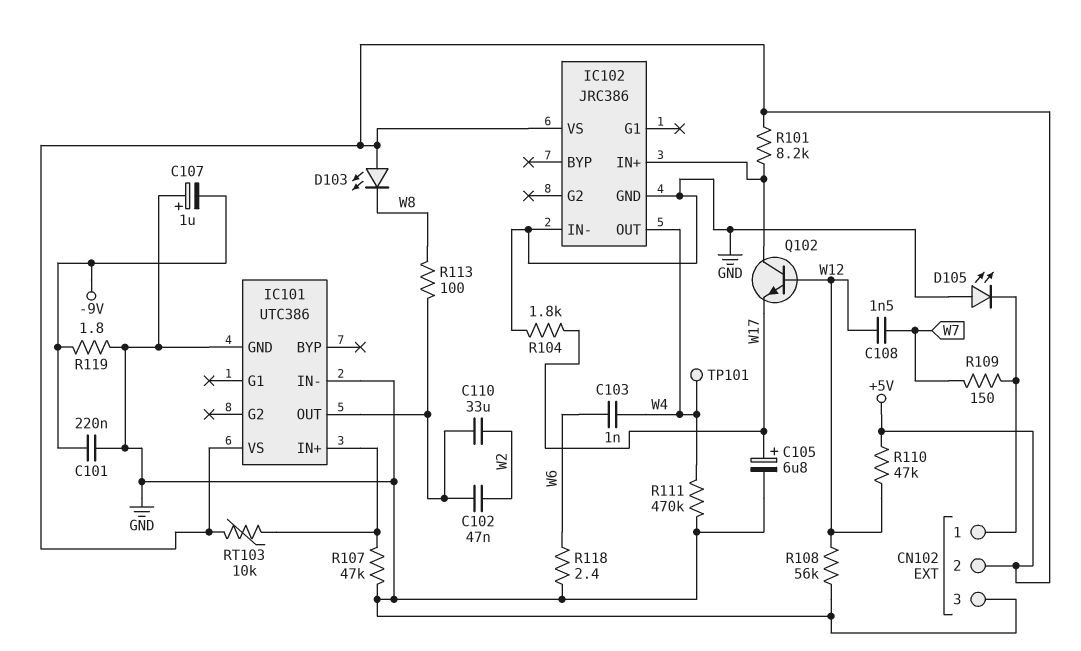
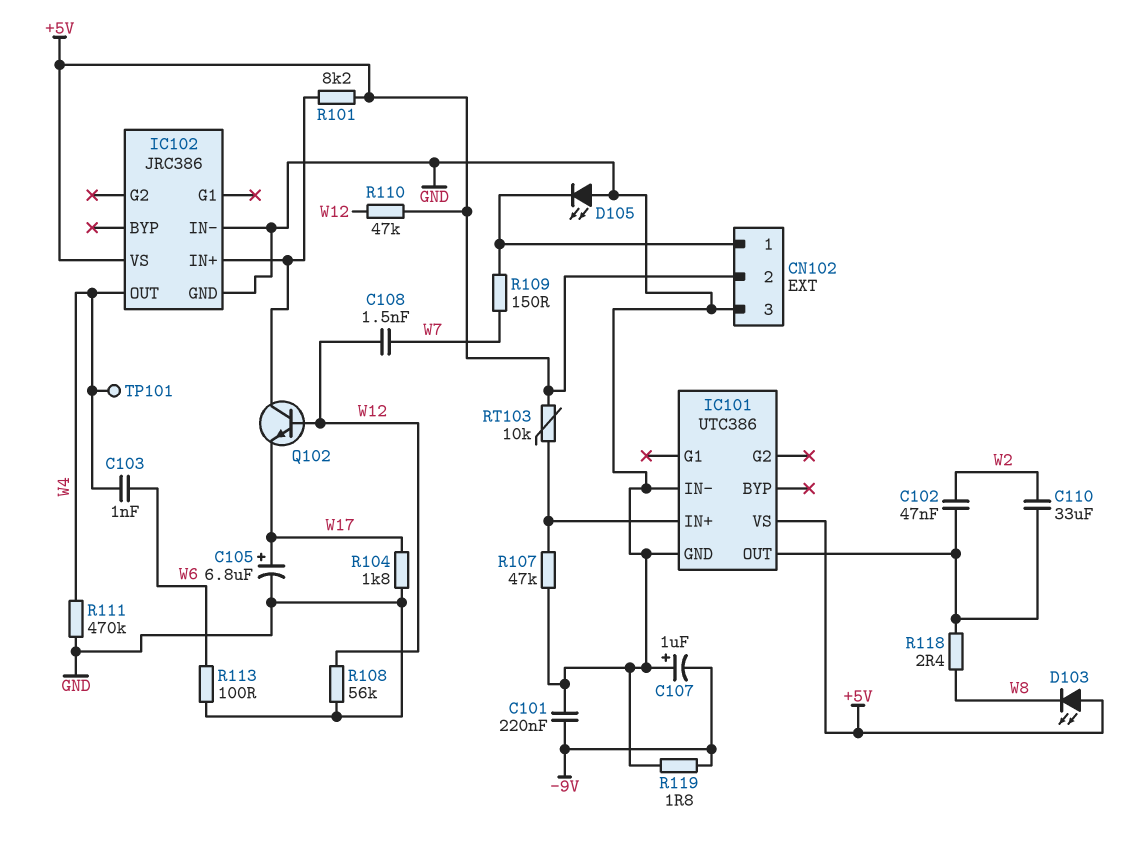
R113: 100 (IC101/OUT, W8) -> 100 (GND, W6)
R118: 2.4 (GND, W6) -> 2.4 (IC101/OUT, W8)

